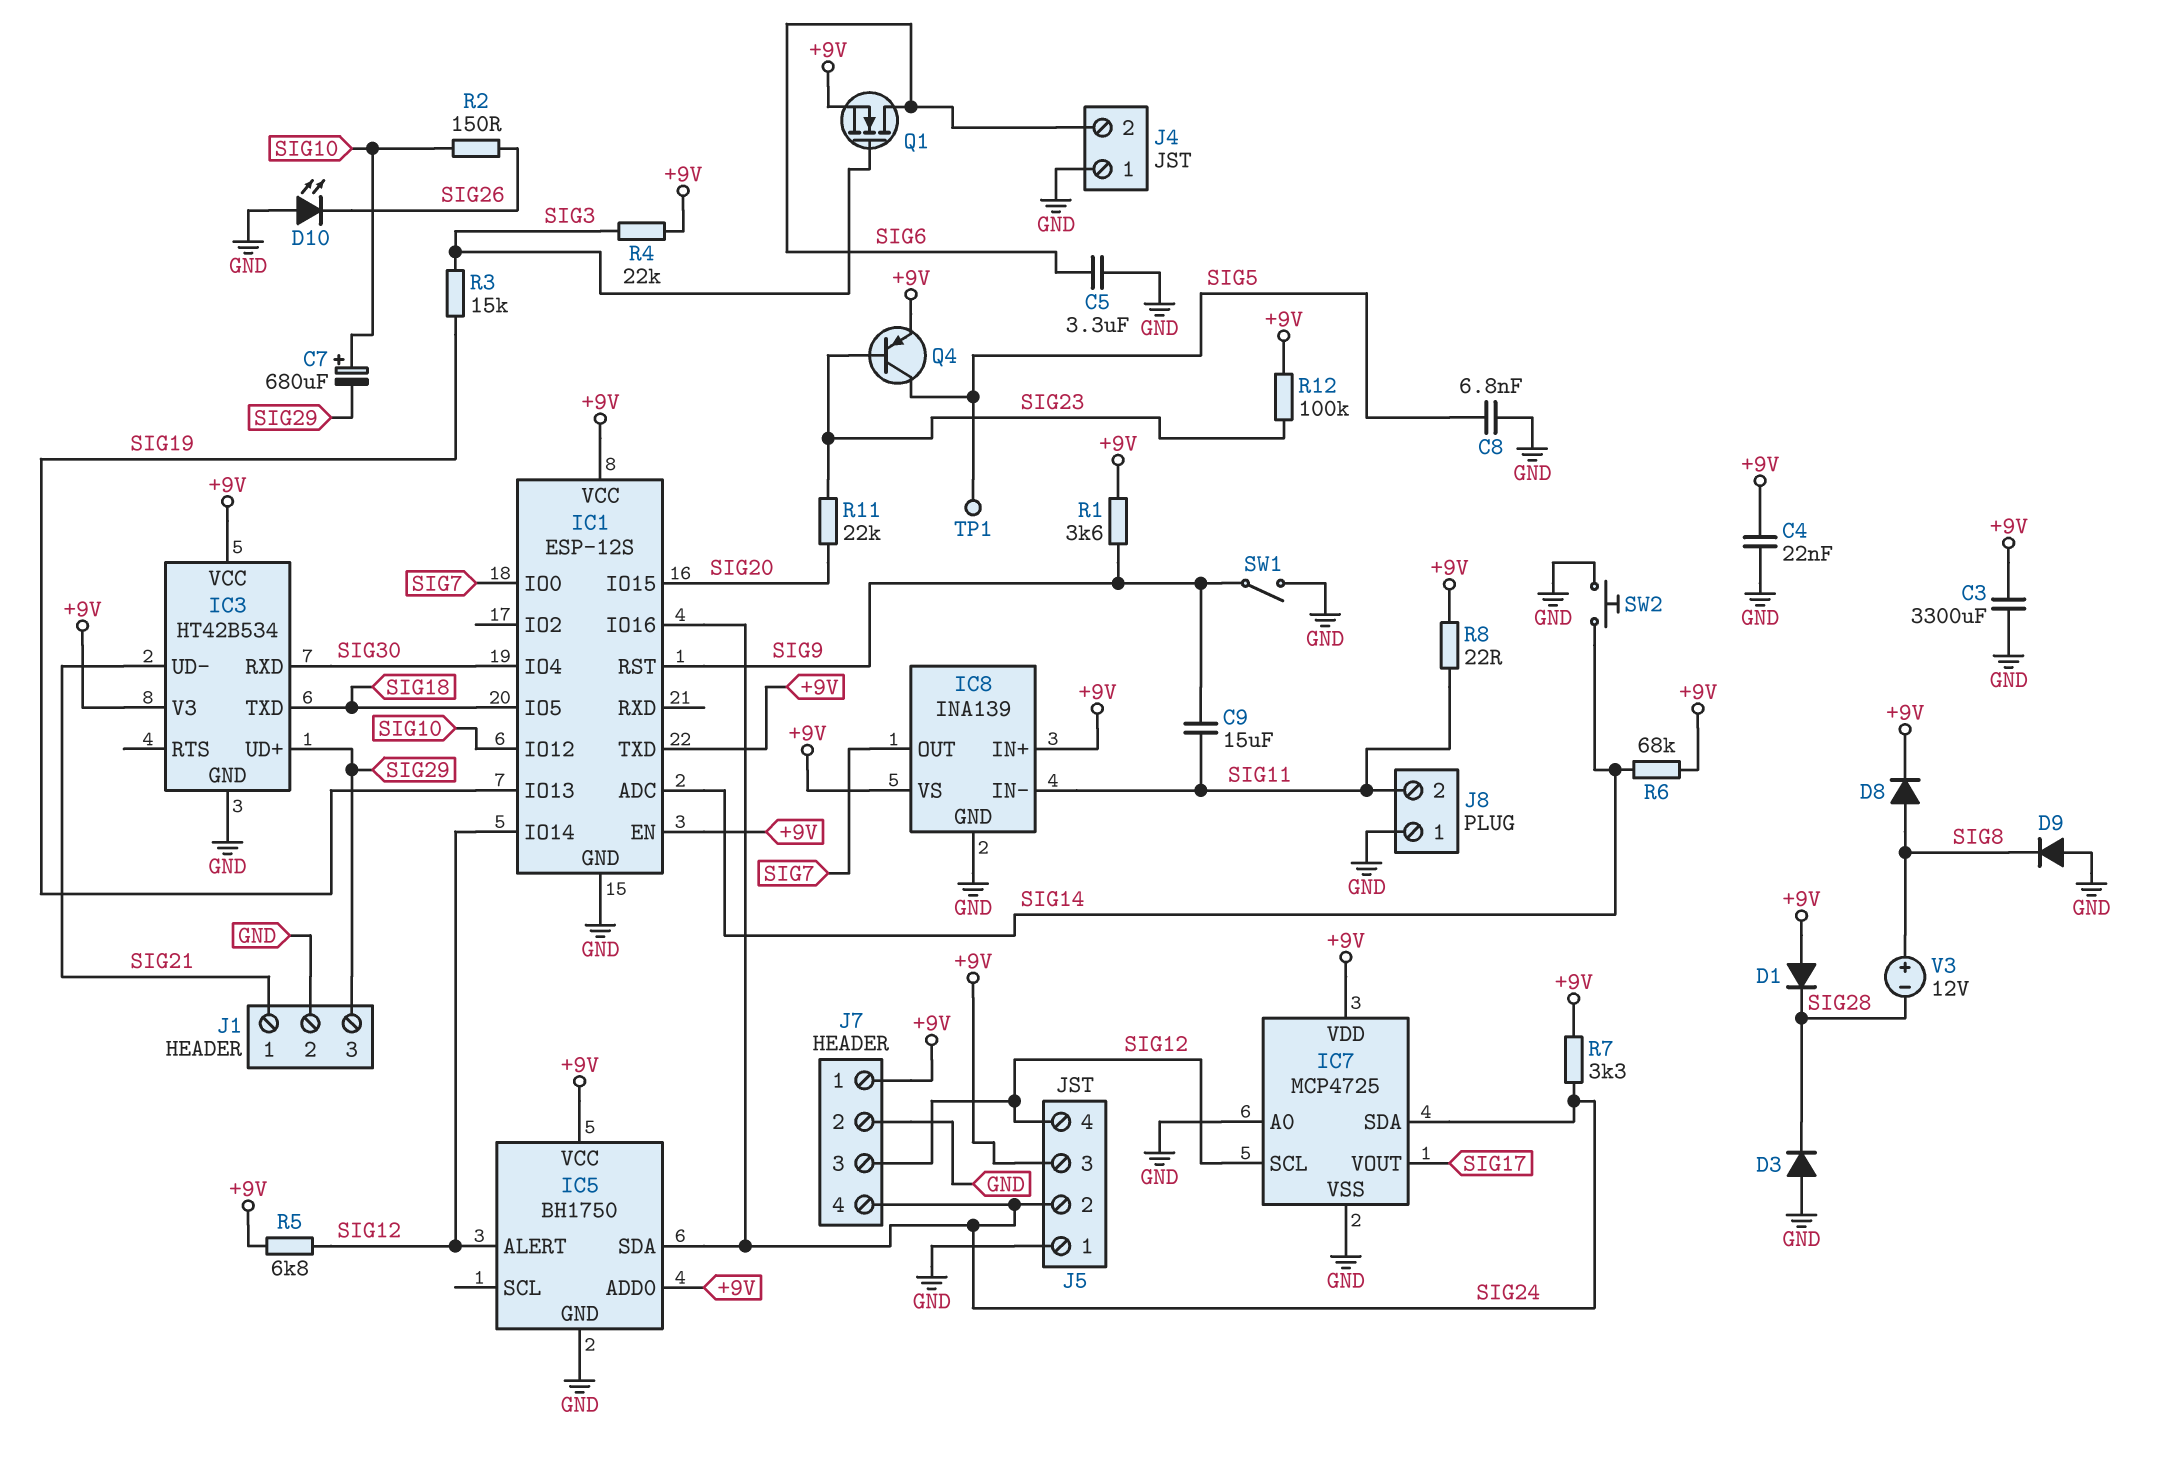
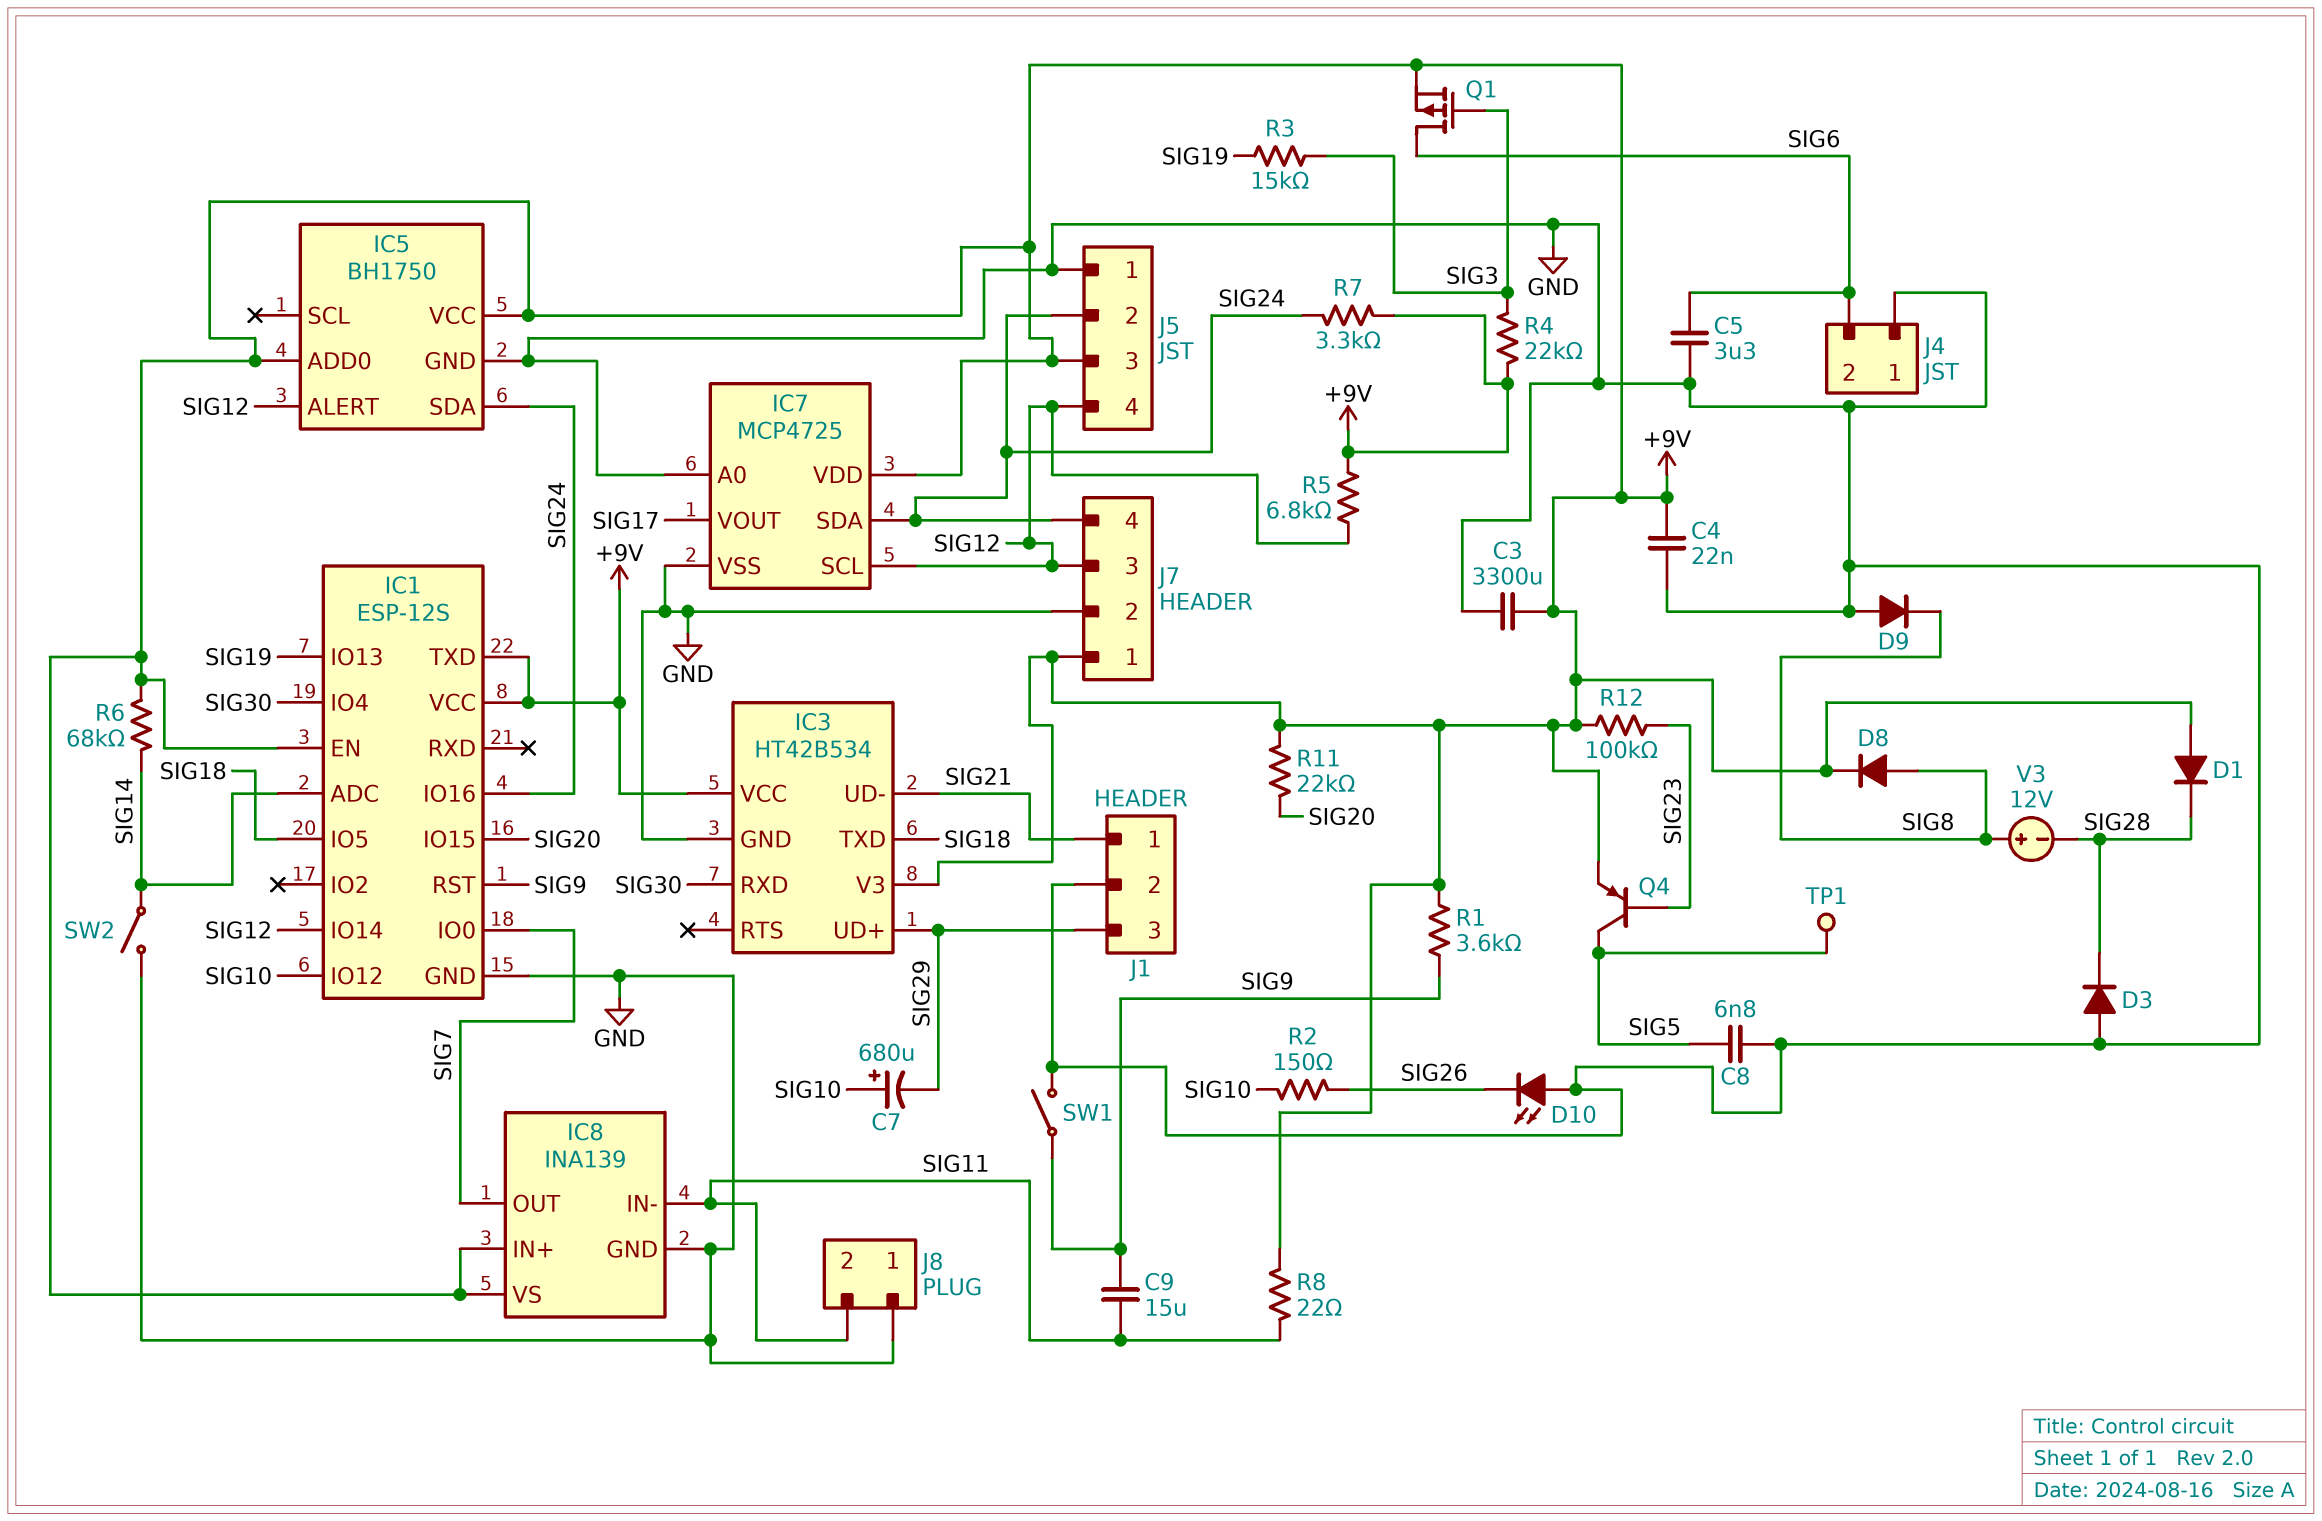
Q1: NMOS (G SIG3, D SIG6, S +9V) -> PMOS (G SIG3, D SIG6, S +9V)
R11: 22k (SIG20, SIG23) -> 22k (+9V, SIG20)
SW2: button (GND, SIG14) -> switch (GND, SIG14)

